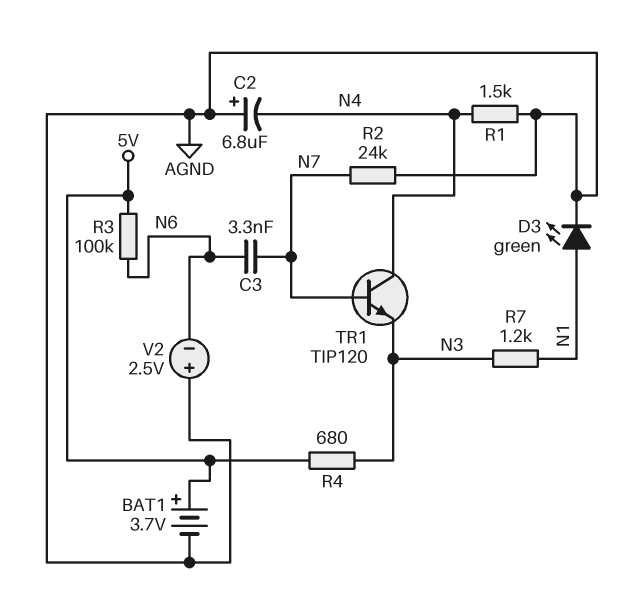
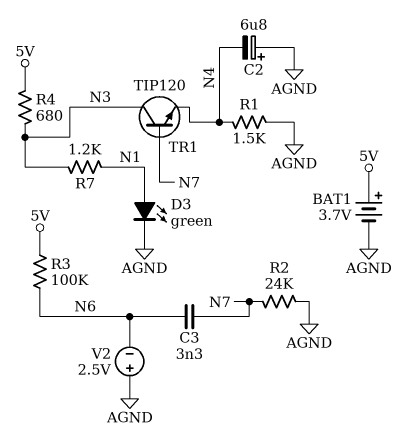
TR1: NPN TIP120 (B N7, C N4, E N3) -> NPN TIP120 (B N7, C N3, E N4)

